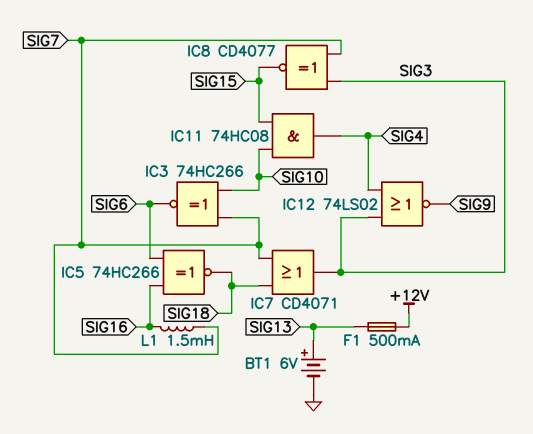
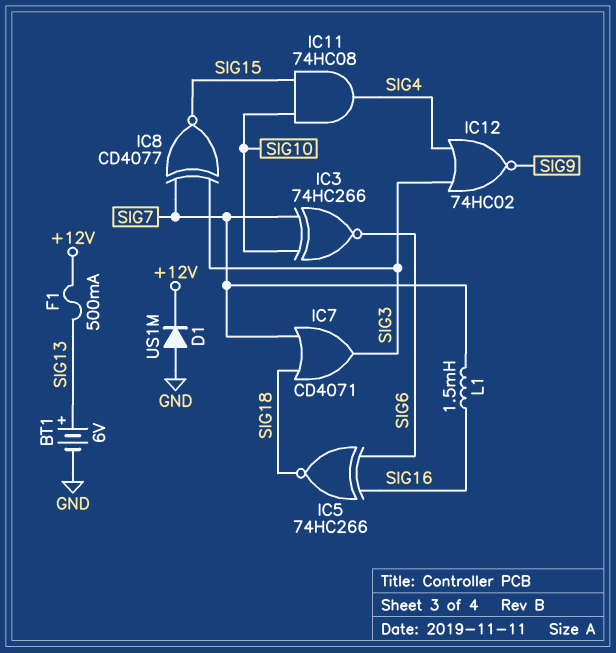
D1: none -> diode US1M (A GND, K +12V)
IC12: NOR 74LS02 (in SIG3, in SIG4, out SIG9) -> NOR 74HC02 (in SIG3, in SIG4, out SIG9)

